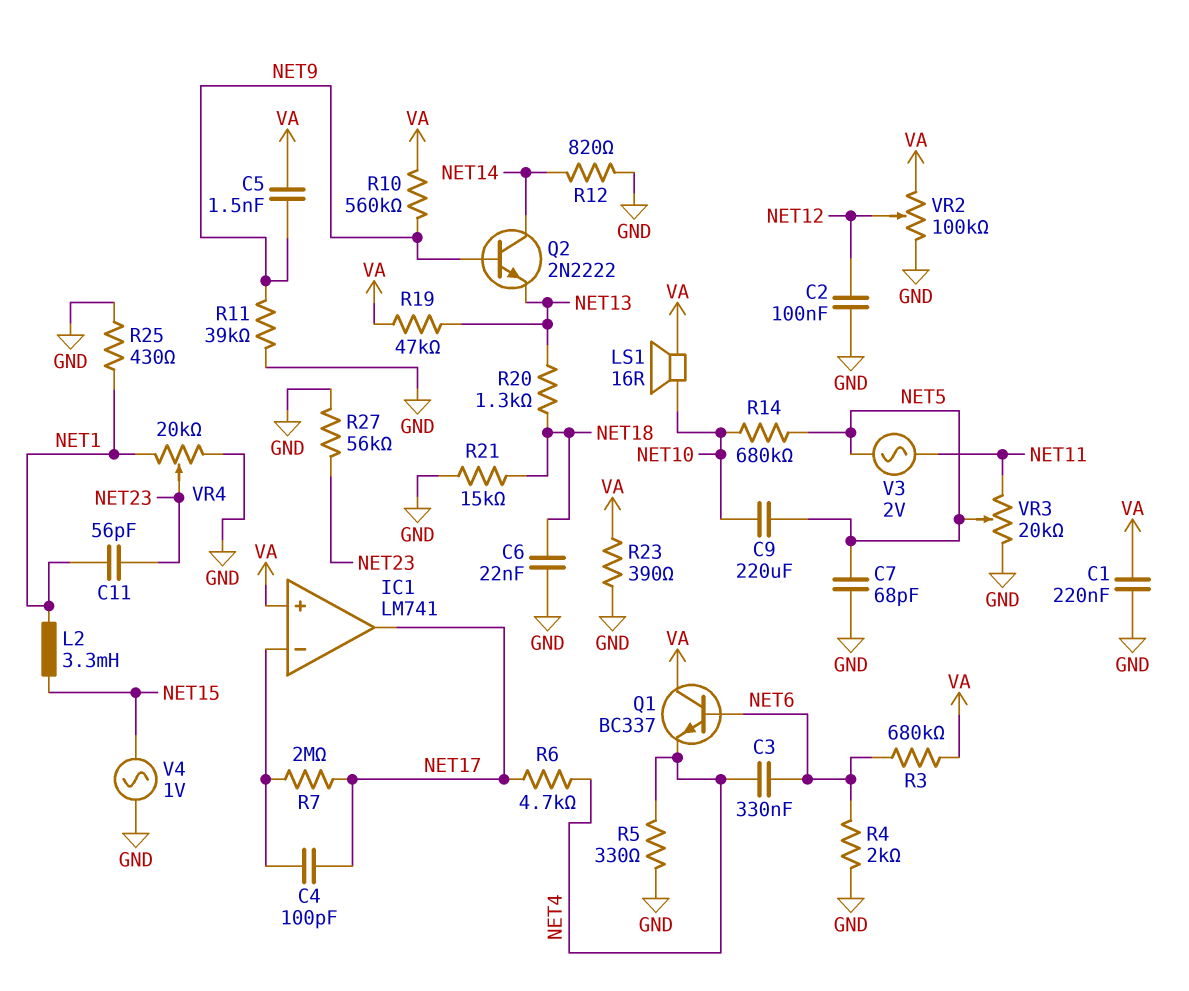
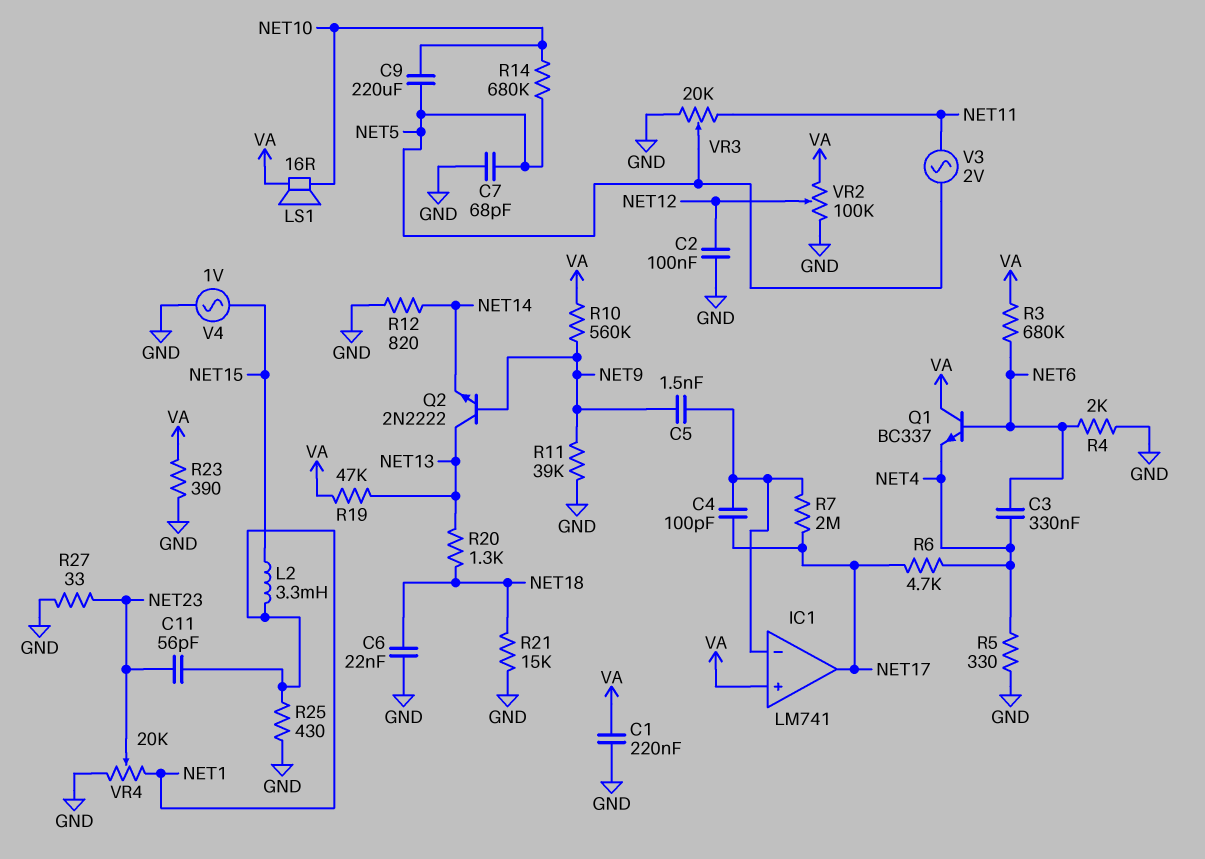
C5: 1.5nF (NET9, VA) -> 1.5nF (IC1/in-, NET9)
Q2: NPN 2N2222 (B NET9, C NET14, E NET13) -> NPN 2N2222 (B NET9, C NET13, E NET14)
R27: 56k (GND, NET23) -> 33 (GND, NET23)

